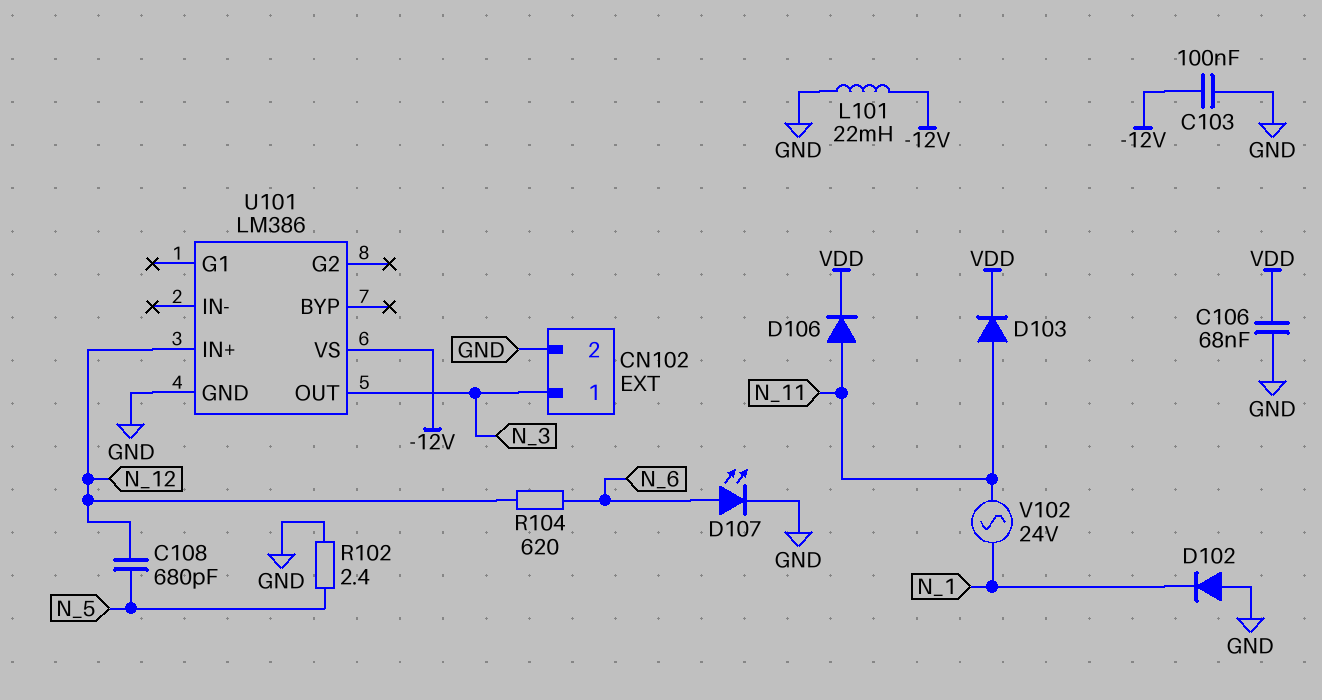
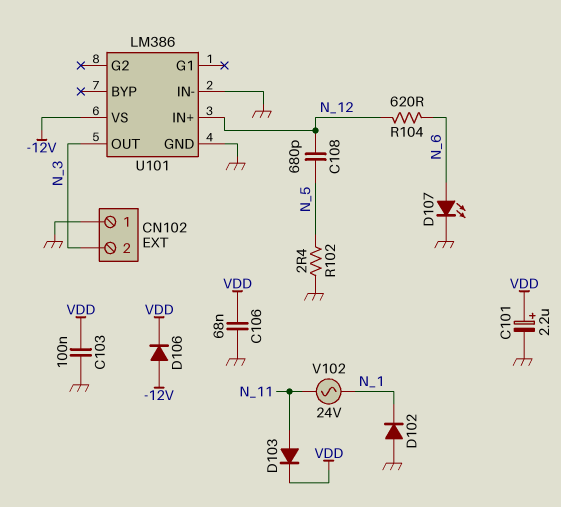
C101: none -> 2.2uF (plus VDD, minus GND)
C103: 100nF (-12V, GND) -> 100nF (GND, VDD)
CN102 pin 1: N_3 -> GND
CN102 pin 2: GND -> N_3
D106: diode (A N_11, K VDD) -> diode (A -12V, K VDD)
L101: 22mH (-12V, GND) -> none
U101 pin IN-: none -> GND

